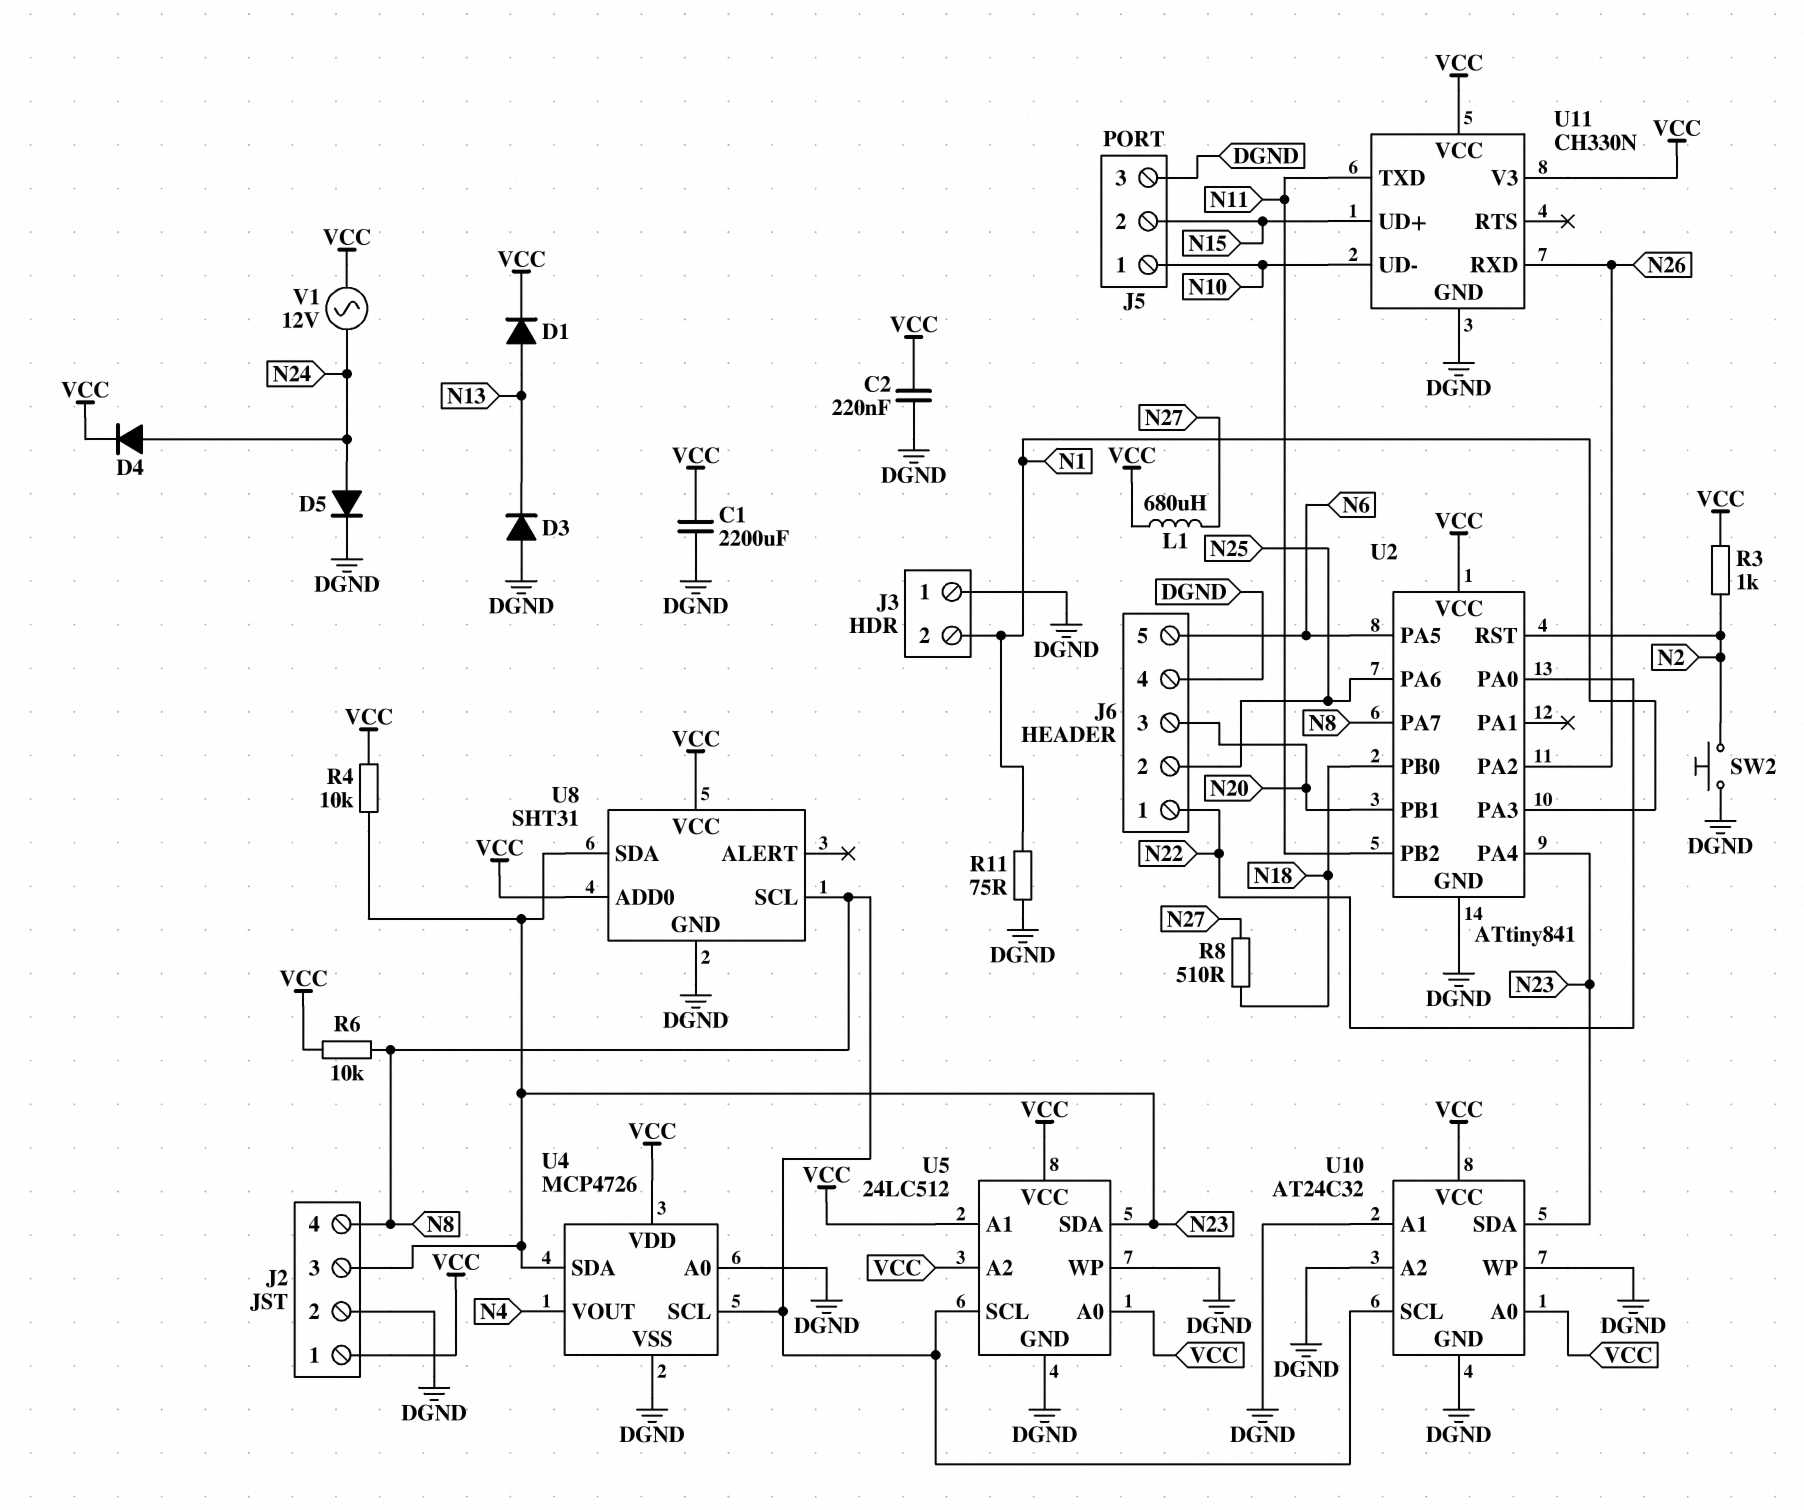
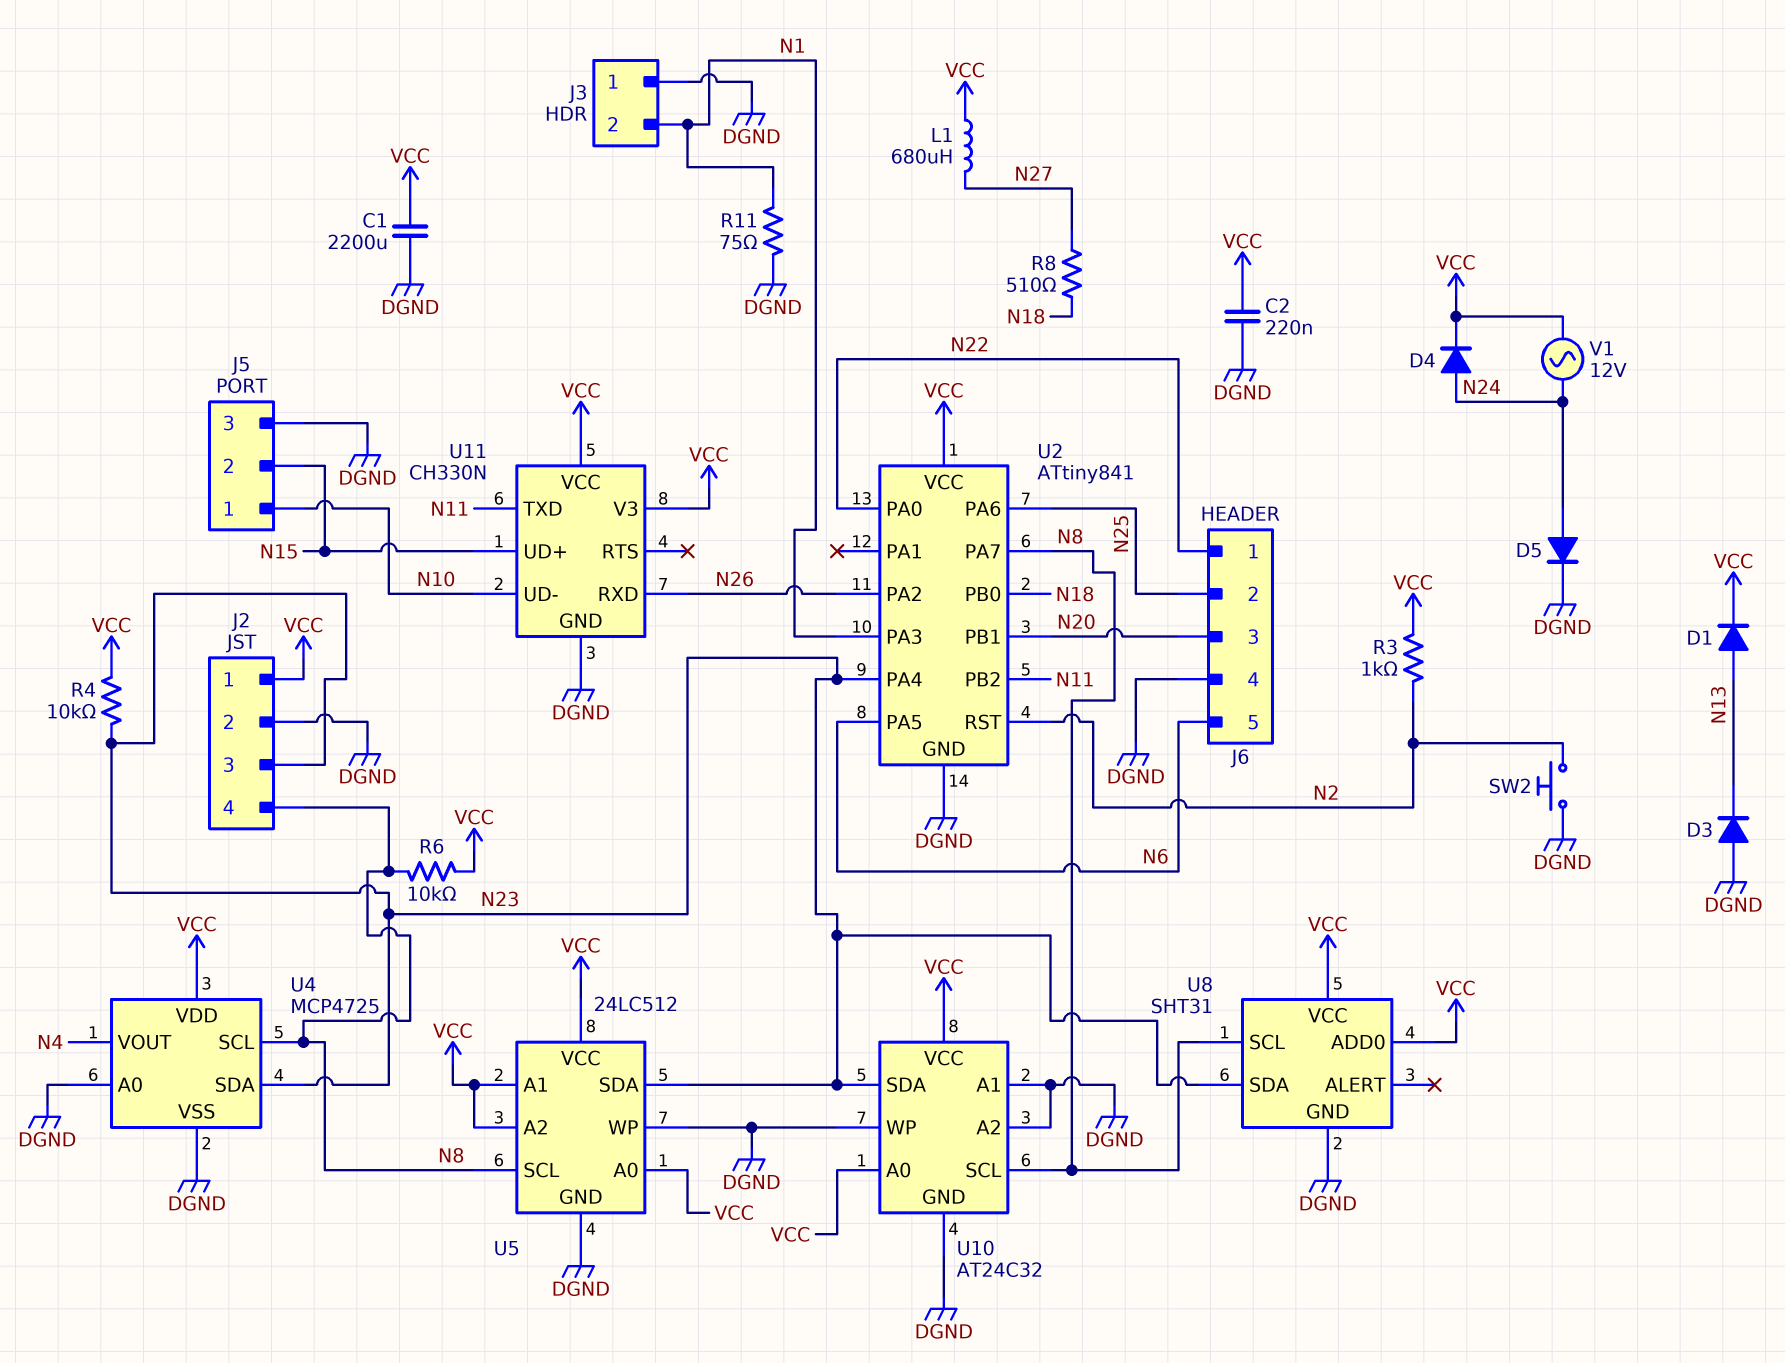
U4: MCP4726 -> MCP4725

